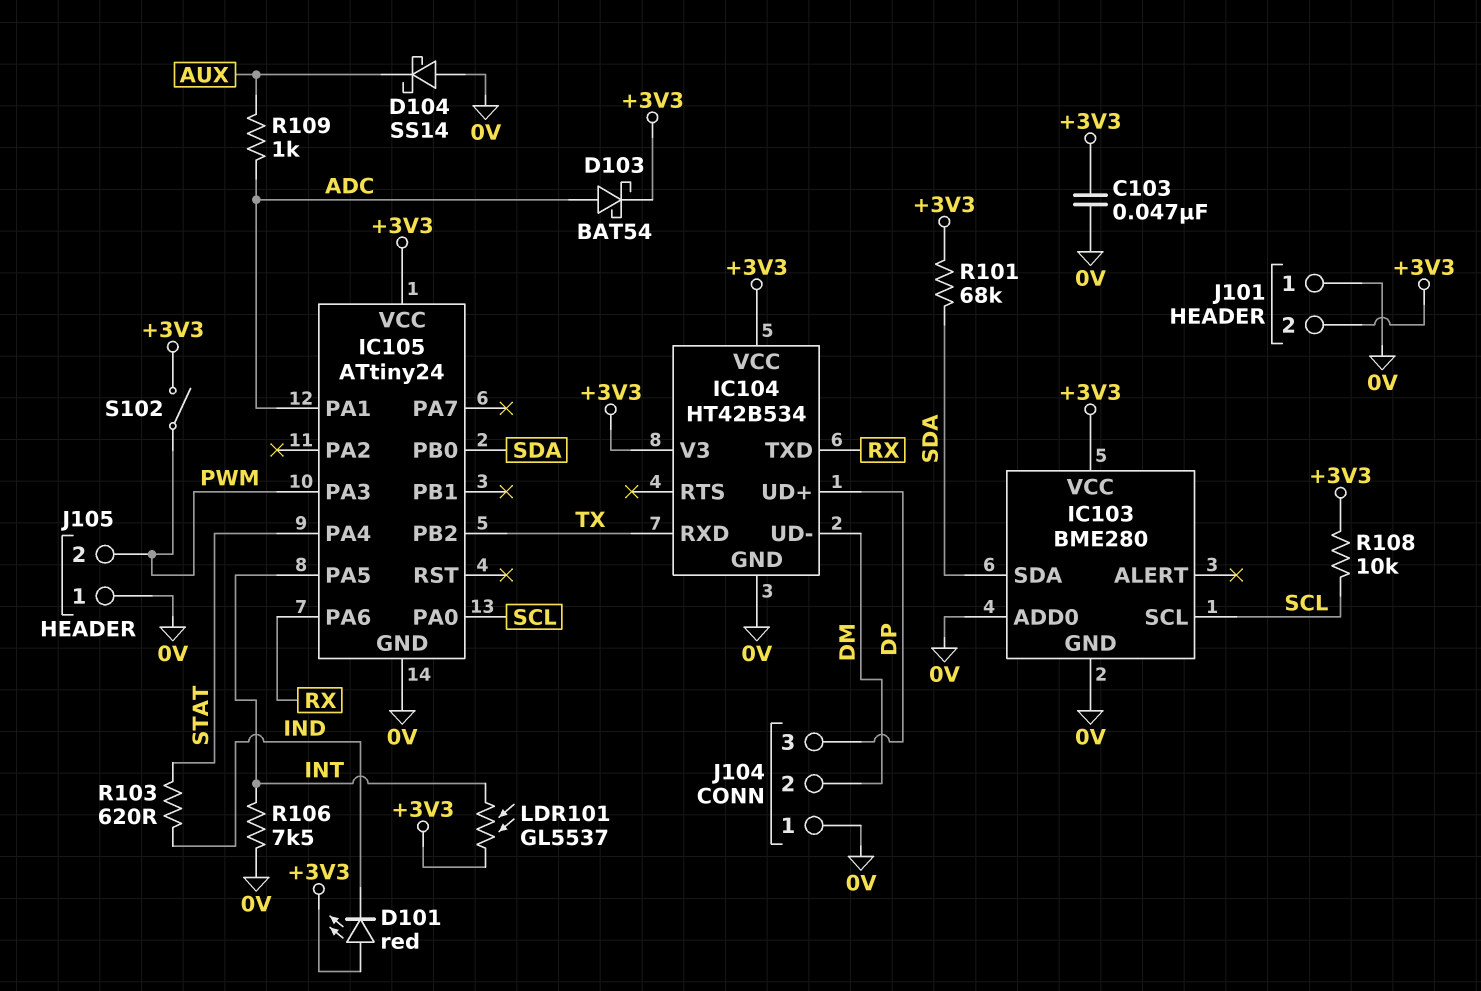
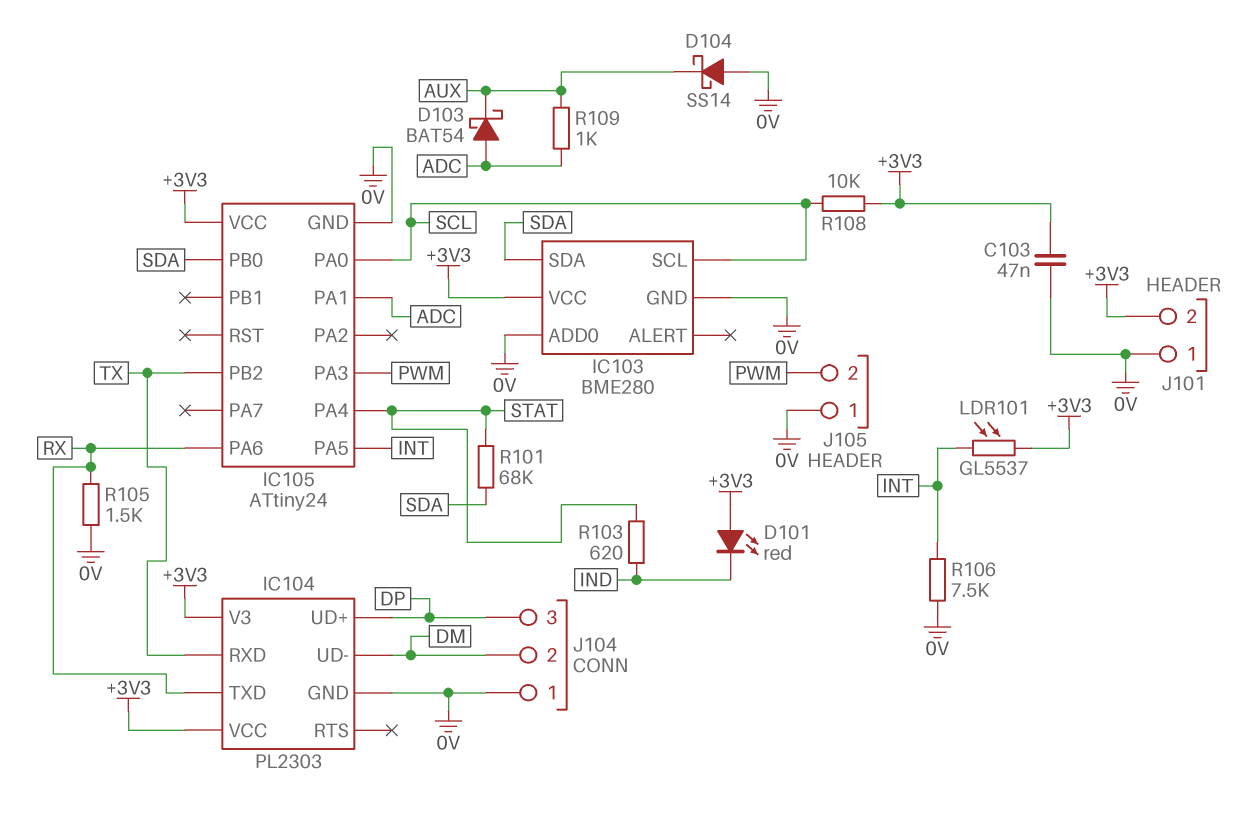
D103: schottky BAT54 (A ADC, K +3V3) -> schottky BAT54 (A ADC, K AUX)
IC104: HT42B534 -> PL2303
R101: 68k (+3V3, SDA) -> 68k (SDA, STAT)
R105: none -> 1.5k (0V, RX)
S102: switch (+3V3, PWM) -> none

